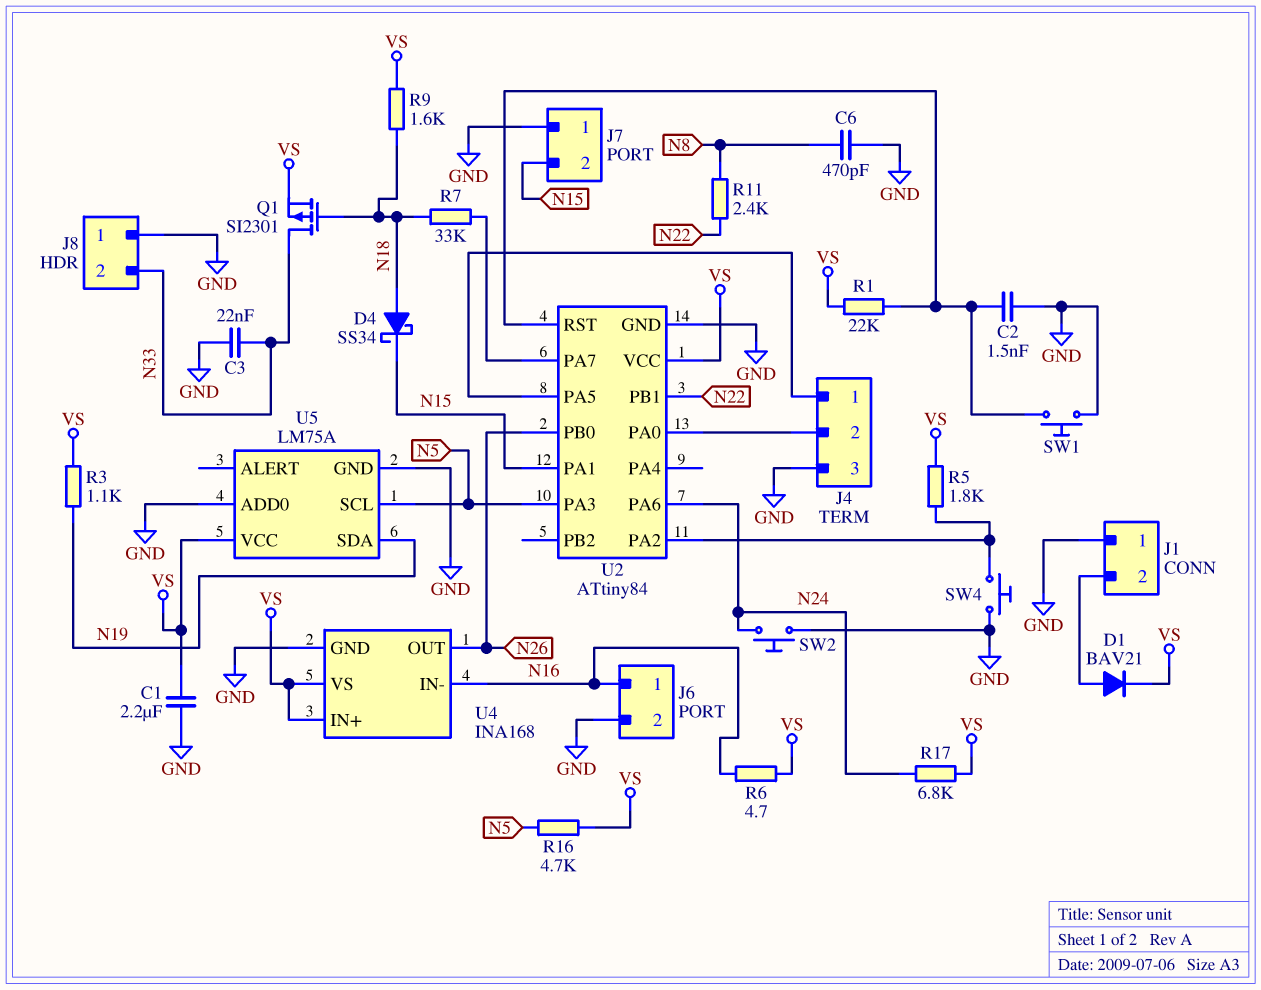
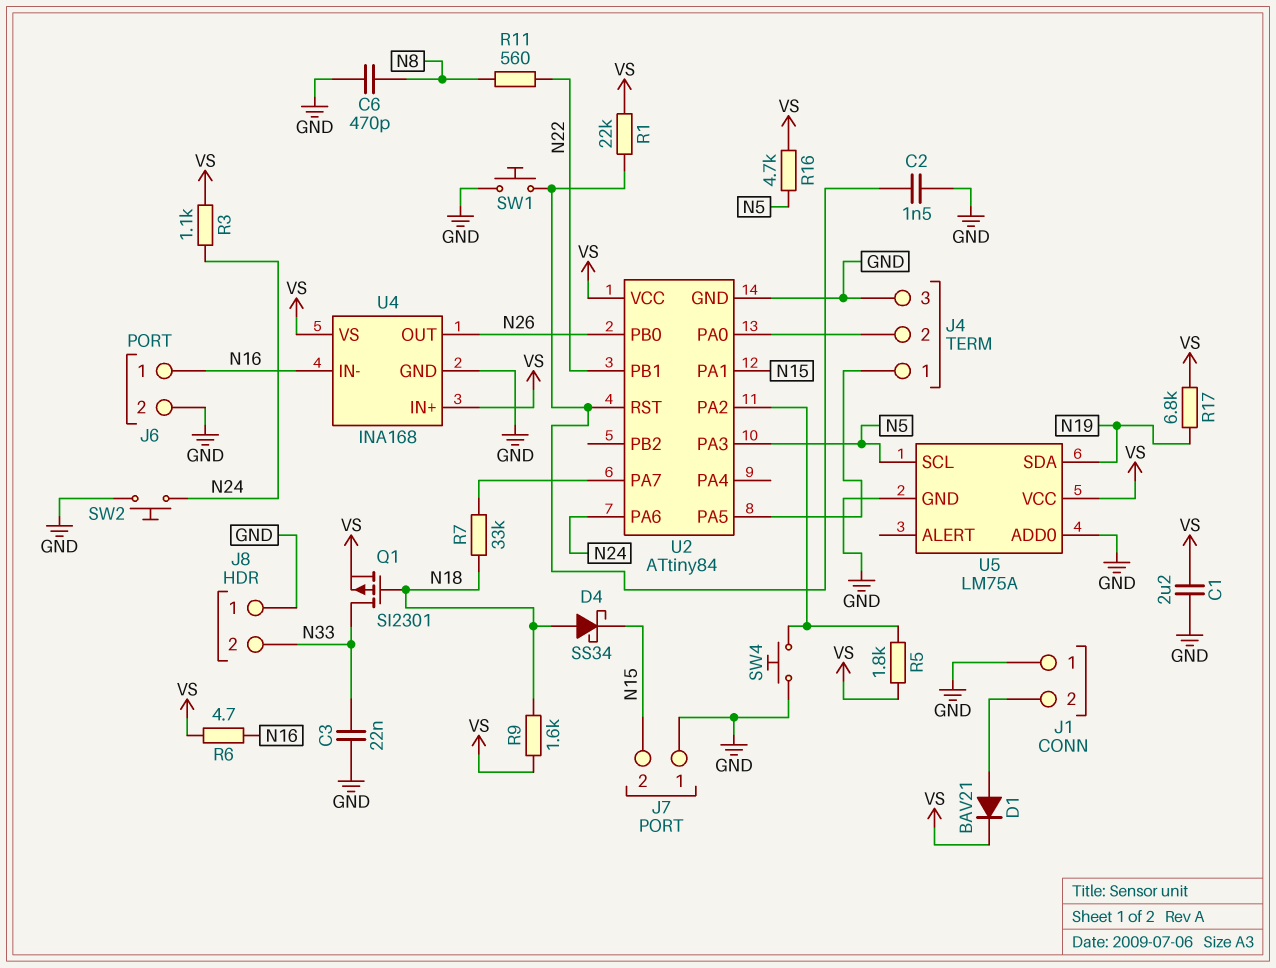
R3: 1.1k (N19, VS) -> 1.1k (N24, VS)
R11: 2.4k (N8, N22) -> 560 (N8, N22)
R17: 6.8k (N24, VS) -> 6.8k (N19, VS)

